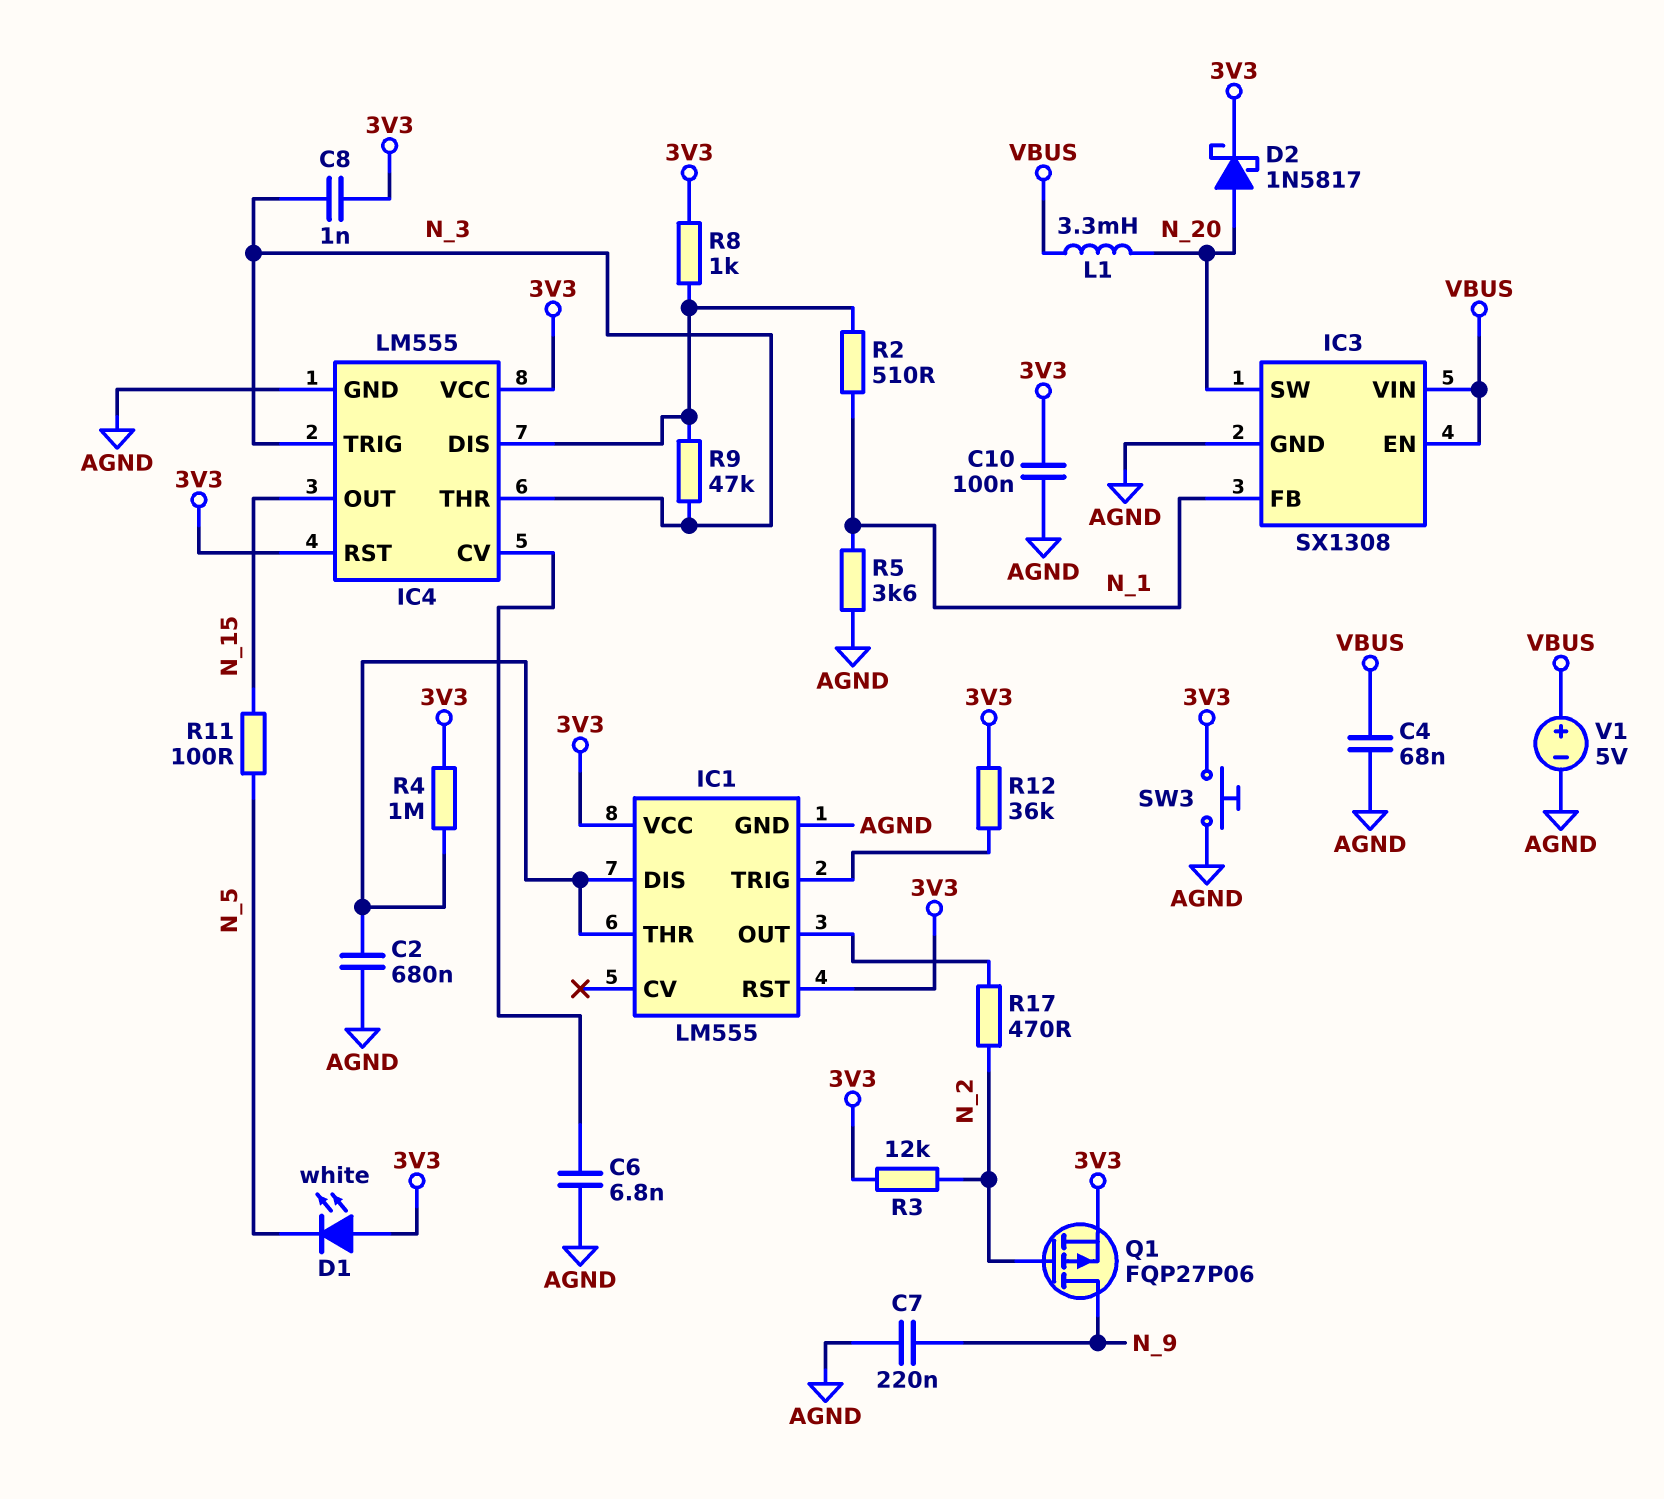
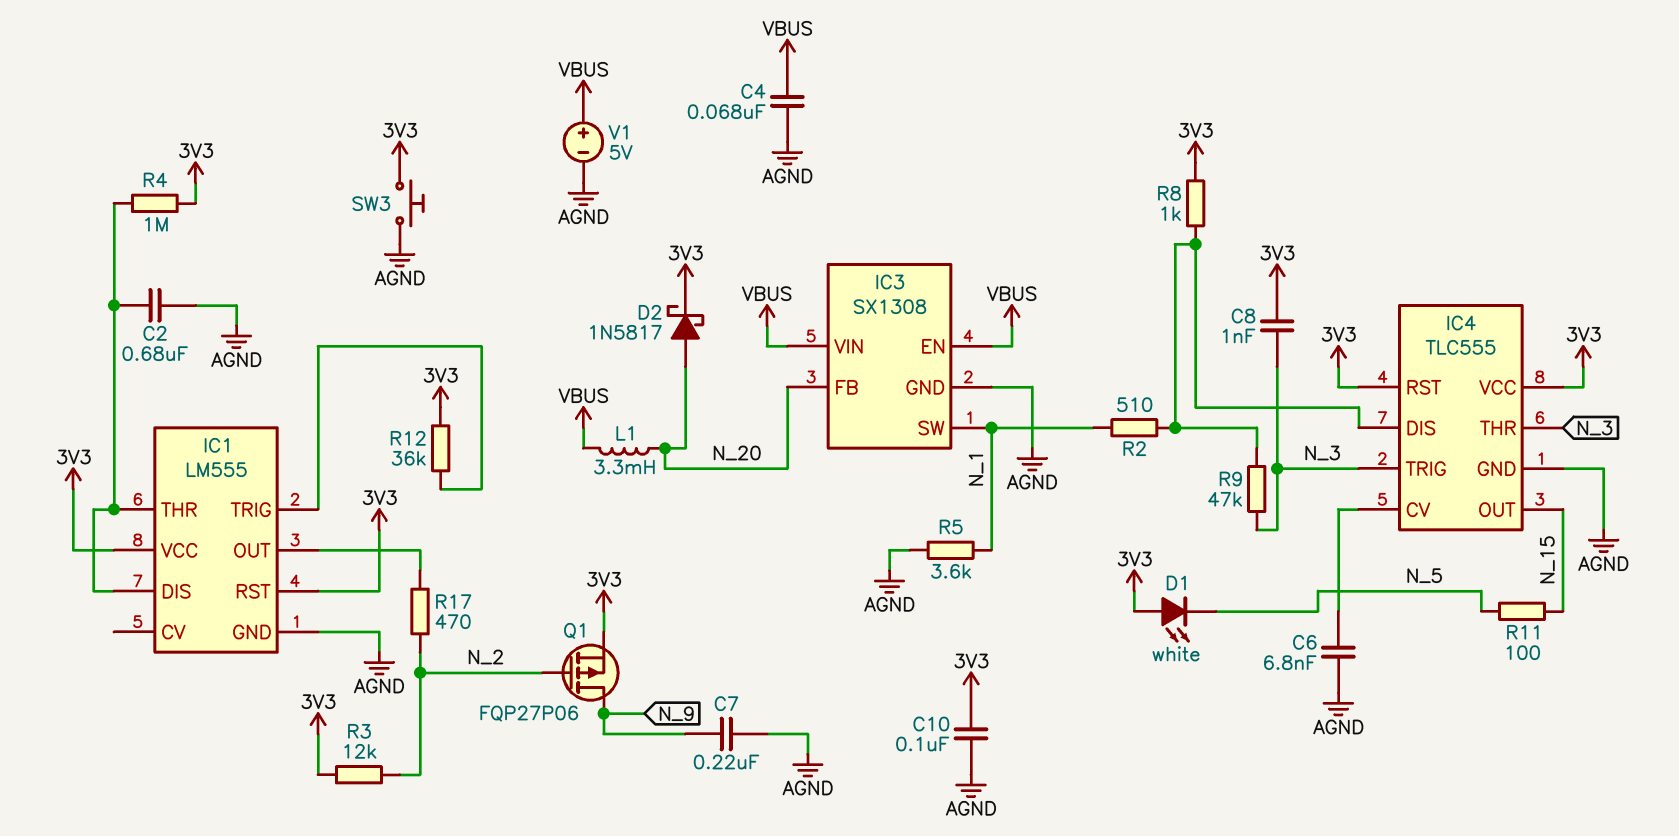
IC3 pin FB: N_1 -> N_20
IC3 pin SW: N_20 -> N_1
IC4: LM555 -> TLC555

